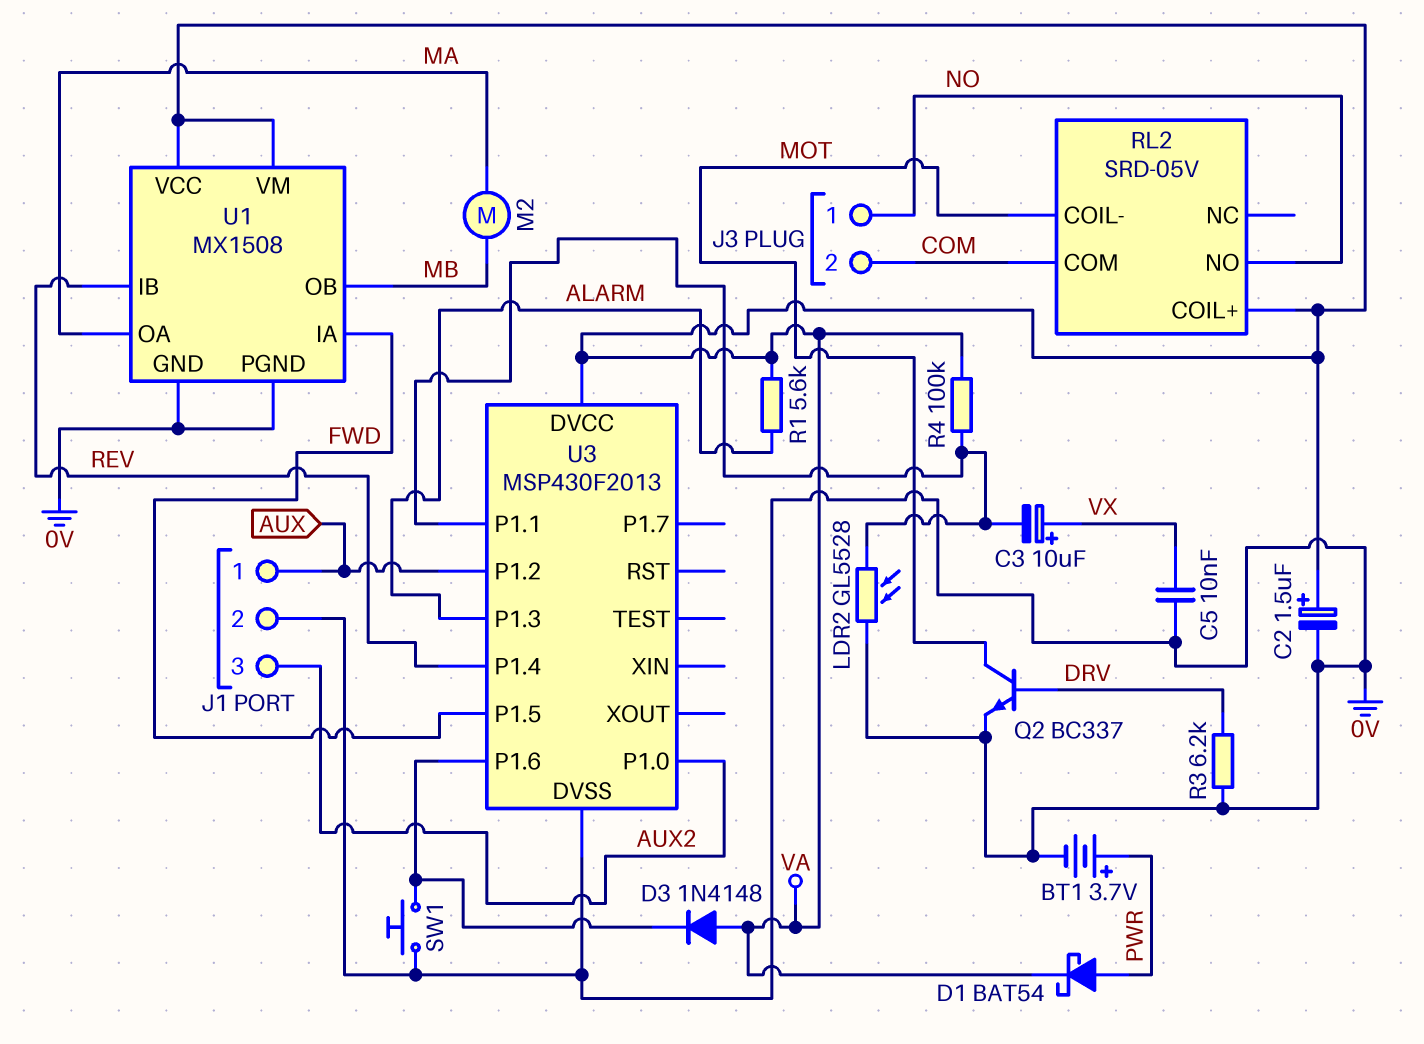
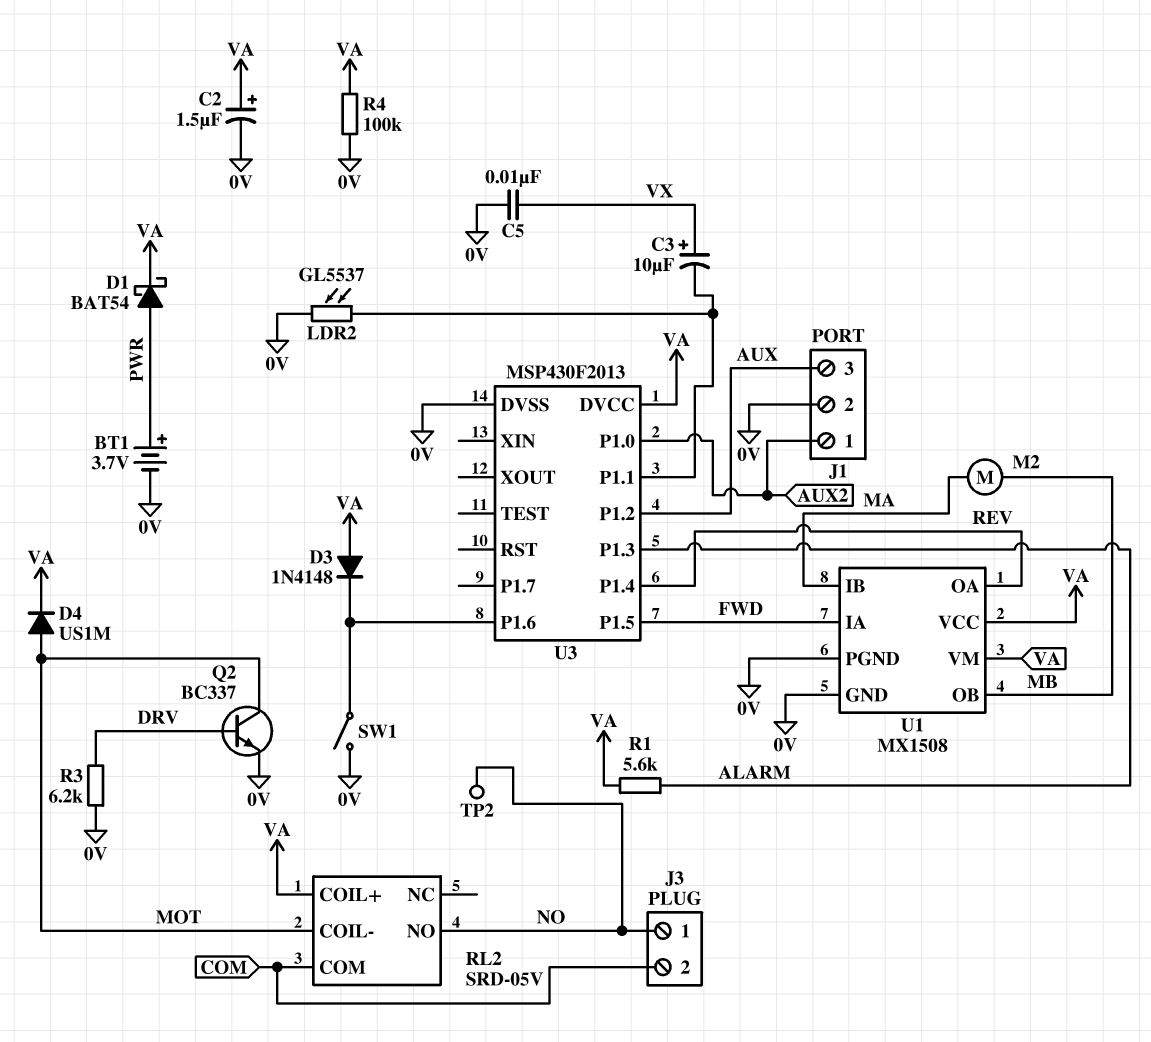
D4: none -> diode US1M (A MOT, K VA)
J1 pin 1: AUX -> AUX2
J1 pin 3: AUX2 -> AUX
LDR2: GL5528 (0V, U3/P1.1) -> GL5537 (0V, U3/P1.1)
R4: 100k (U3/P1.1, VA) -> 100k (0V, VA)
SW1: button (0V, U3/P1.6) -> switch (0V, U3/P1.6)
TP2: none -> test point (NO)
U1 pin IB: REV -> MA
U1 pin OA: MA -> REV

